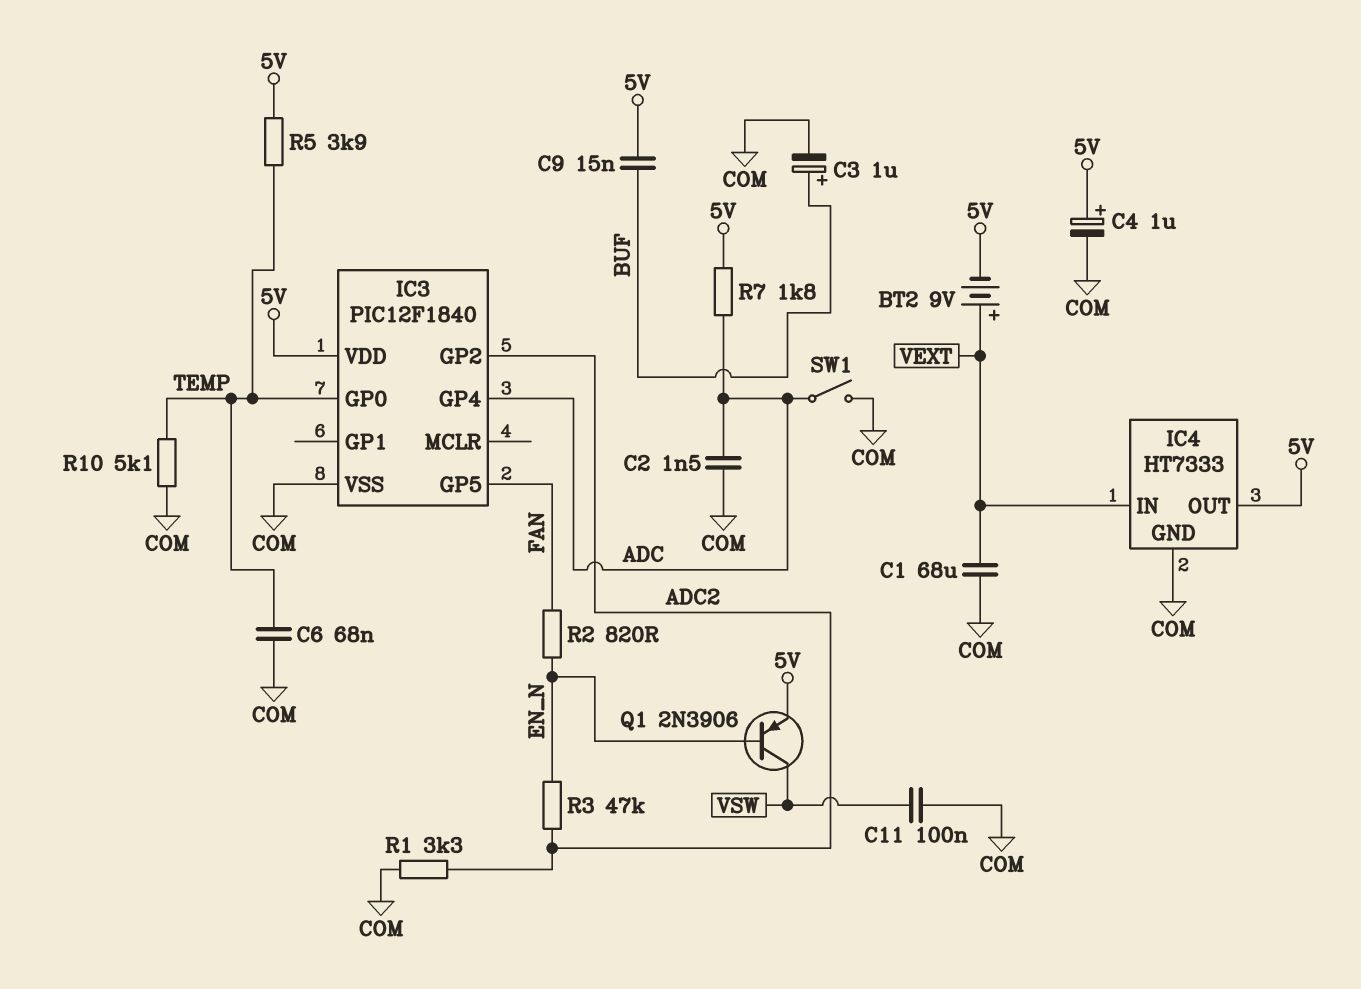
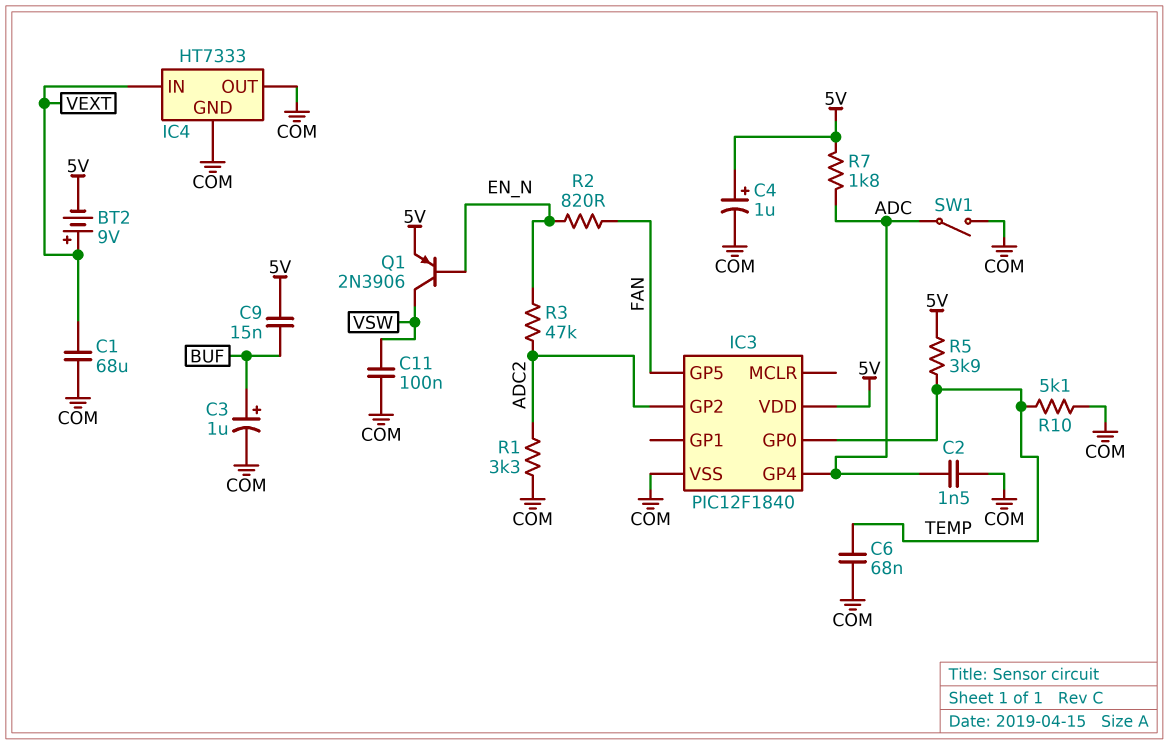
IC4 pin OUT: 5V -> COM

